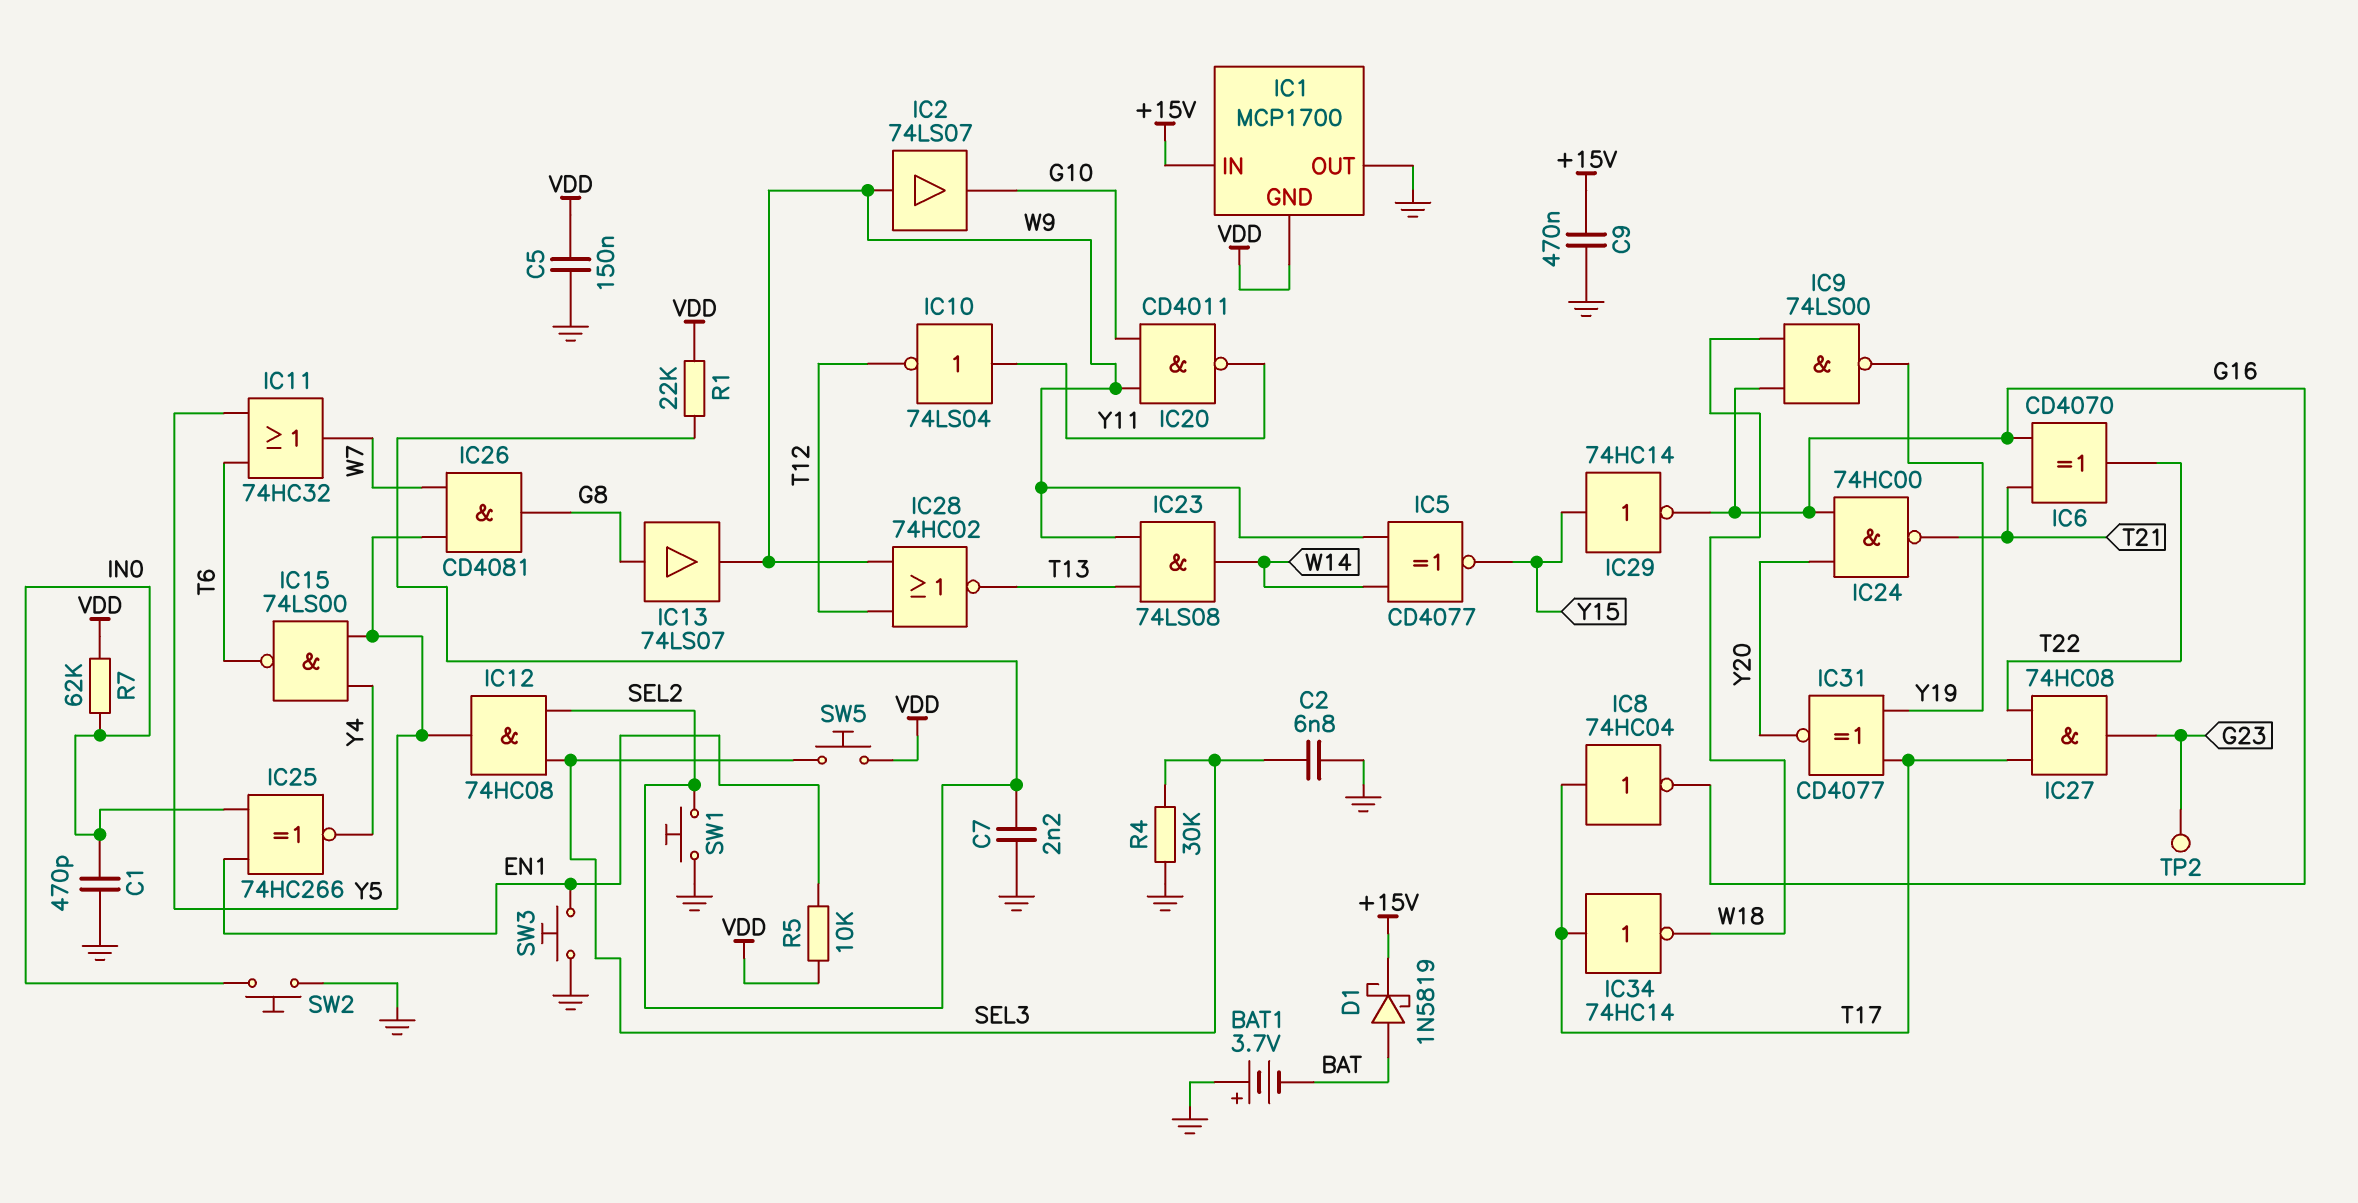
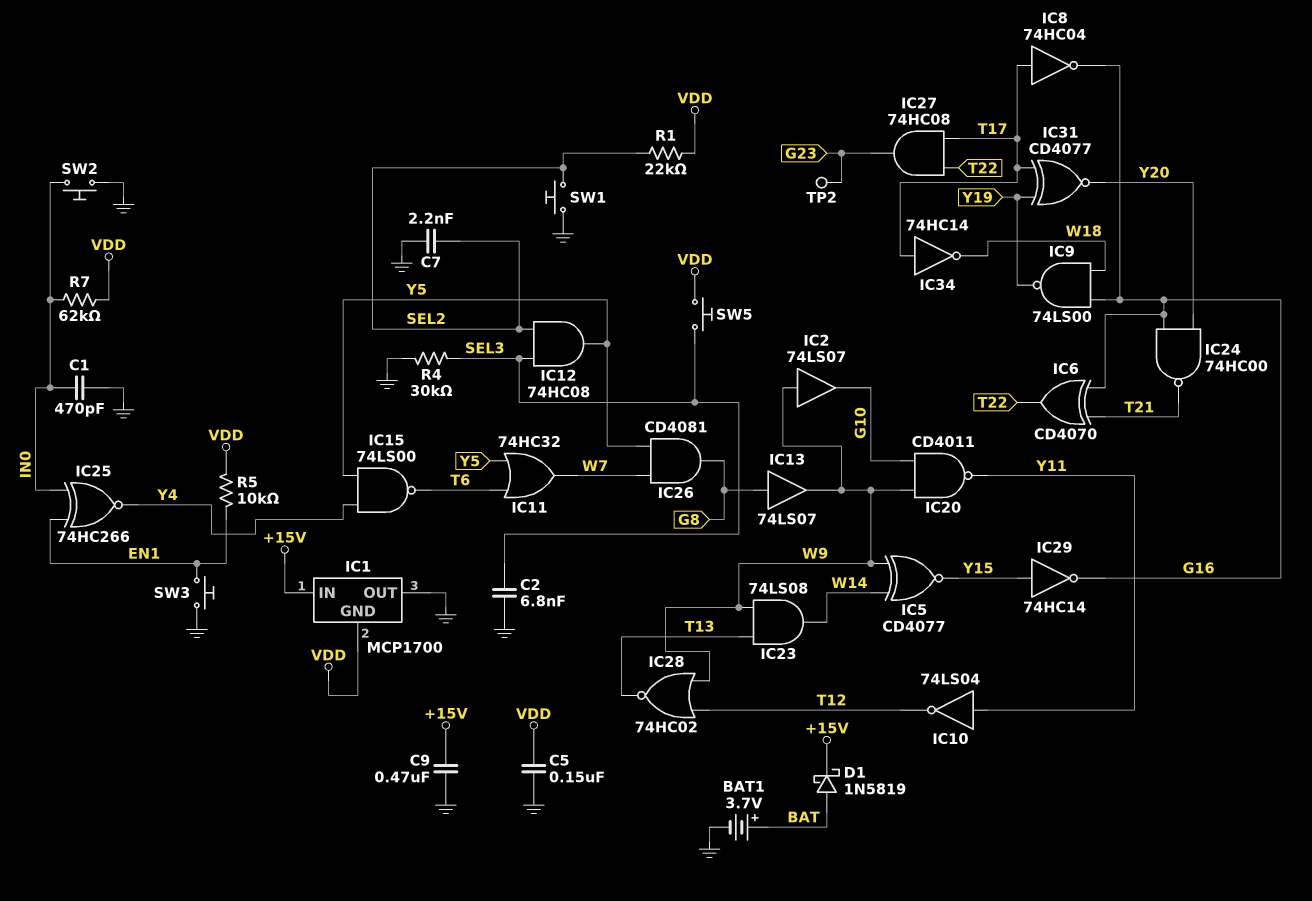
BAT1: 3.7V (plus GND, minus BAT) -> 3.7V (plus BAT, minus GND)

